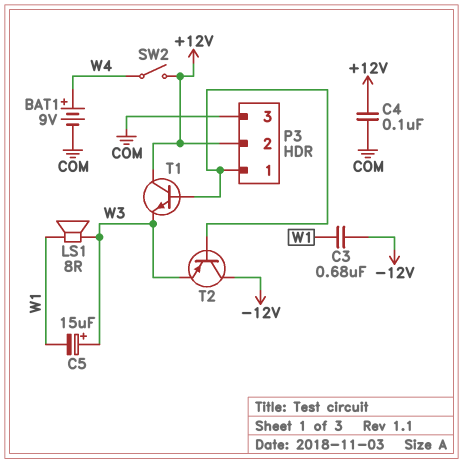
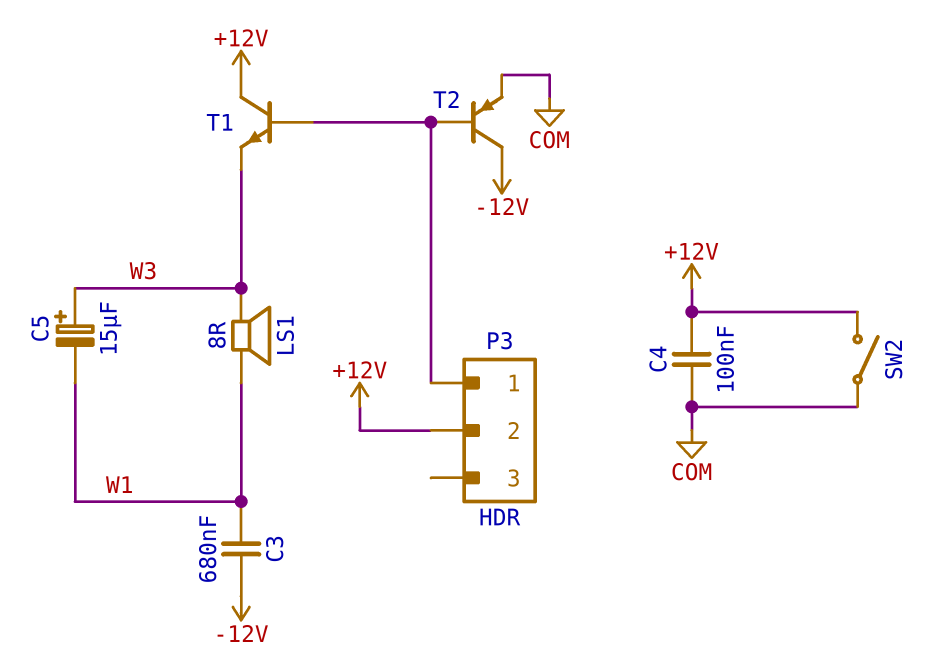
BAT1: 9V (plus W4, minus COM) -> none
P3 pin 3: COM -> none
SW2: switch (+12V, W4) -> switch (+12V, COM)
T2: PNP (B P3/1, C -12V, E W3) -> PNP (B P3/1, C -12V, E COM)

